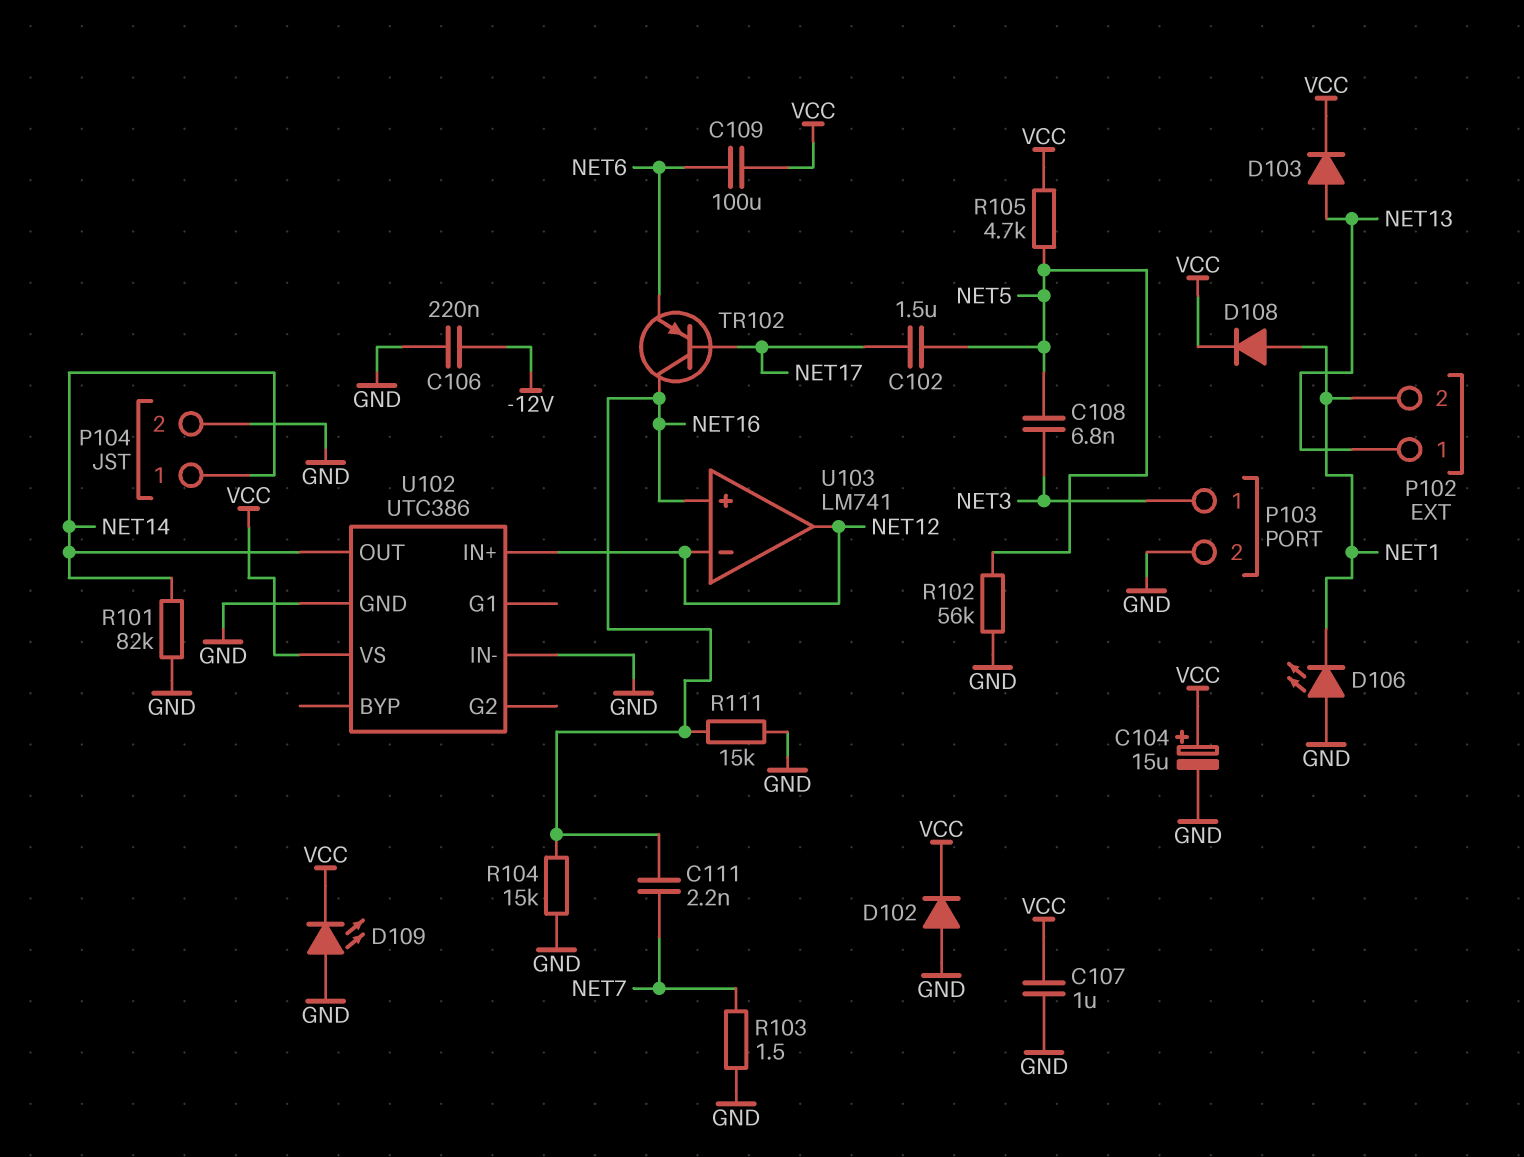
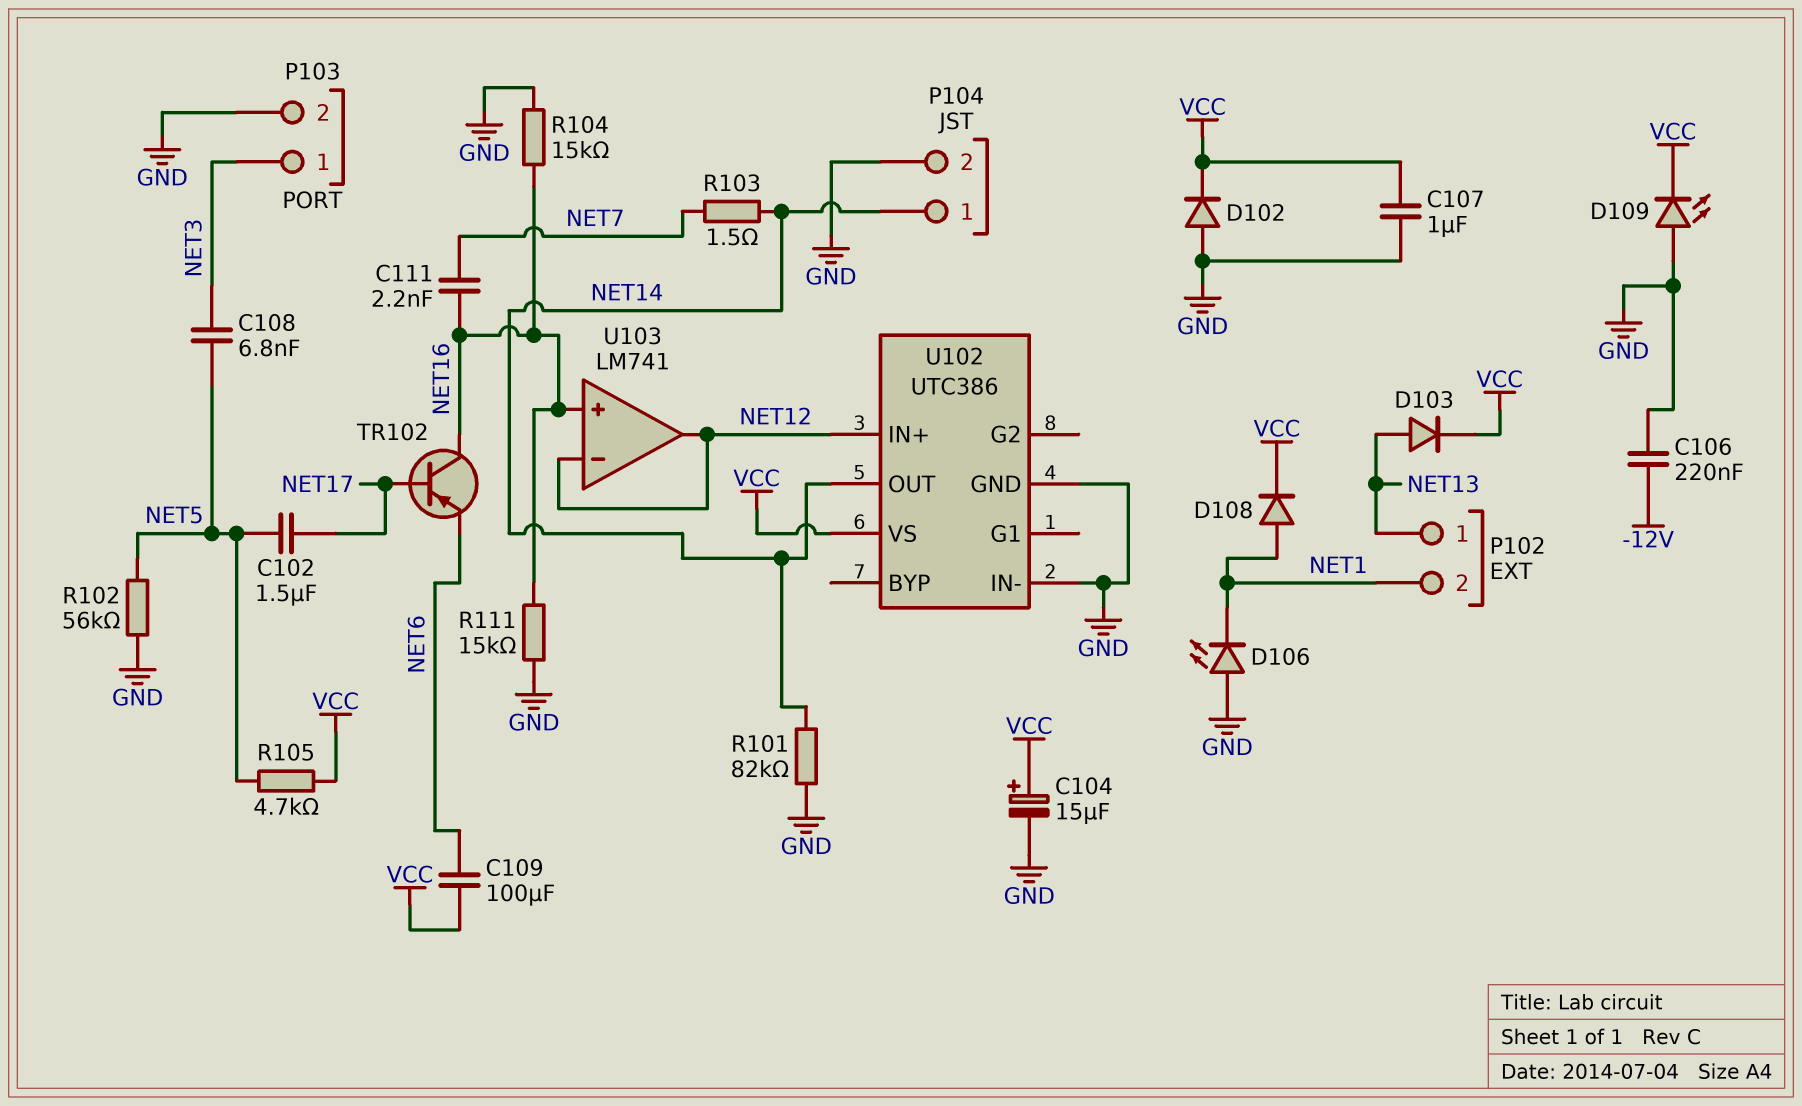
R103: 1.5 (GND, NET7) -> 1.5 (NET7, NET14)

